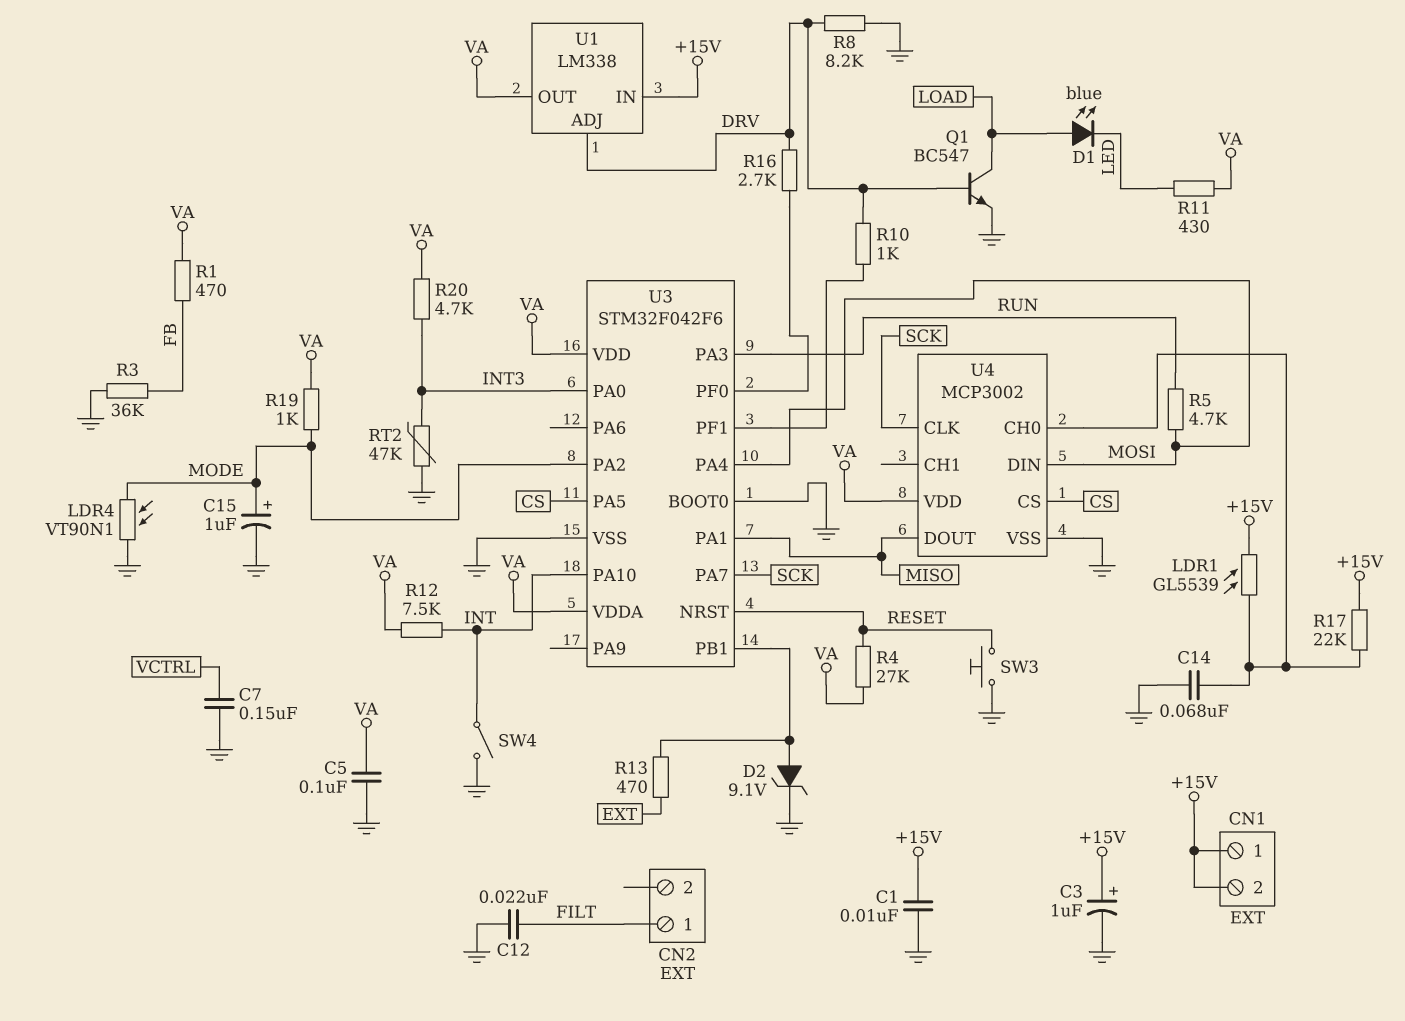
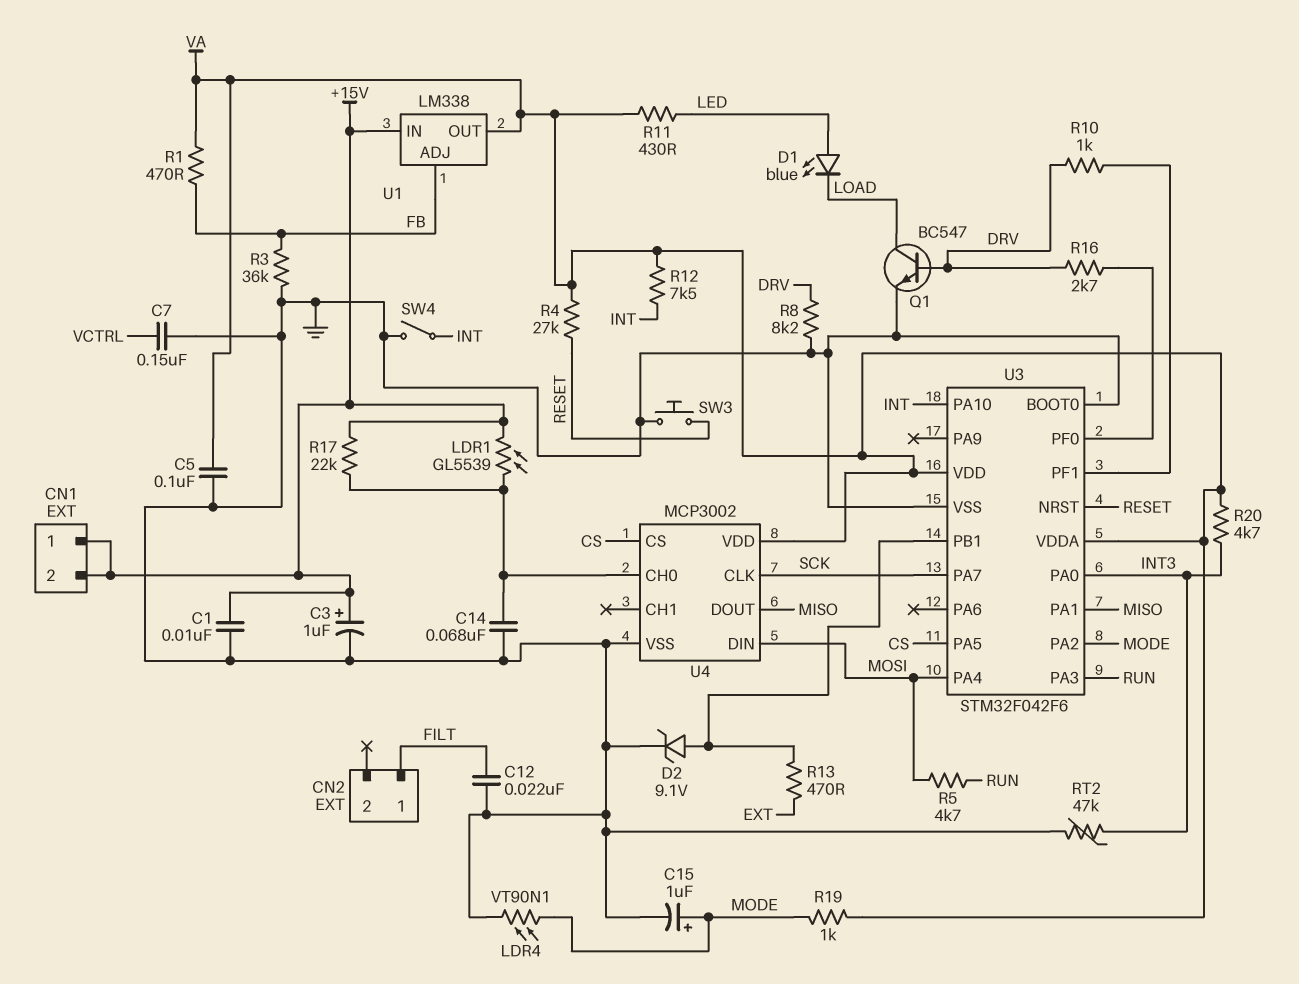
D1: LED blue (A LOAD, K LED) -> LED blue (A LED, K LOAD)
U1 pin ADJ: DRV -> FB

